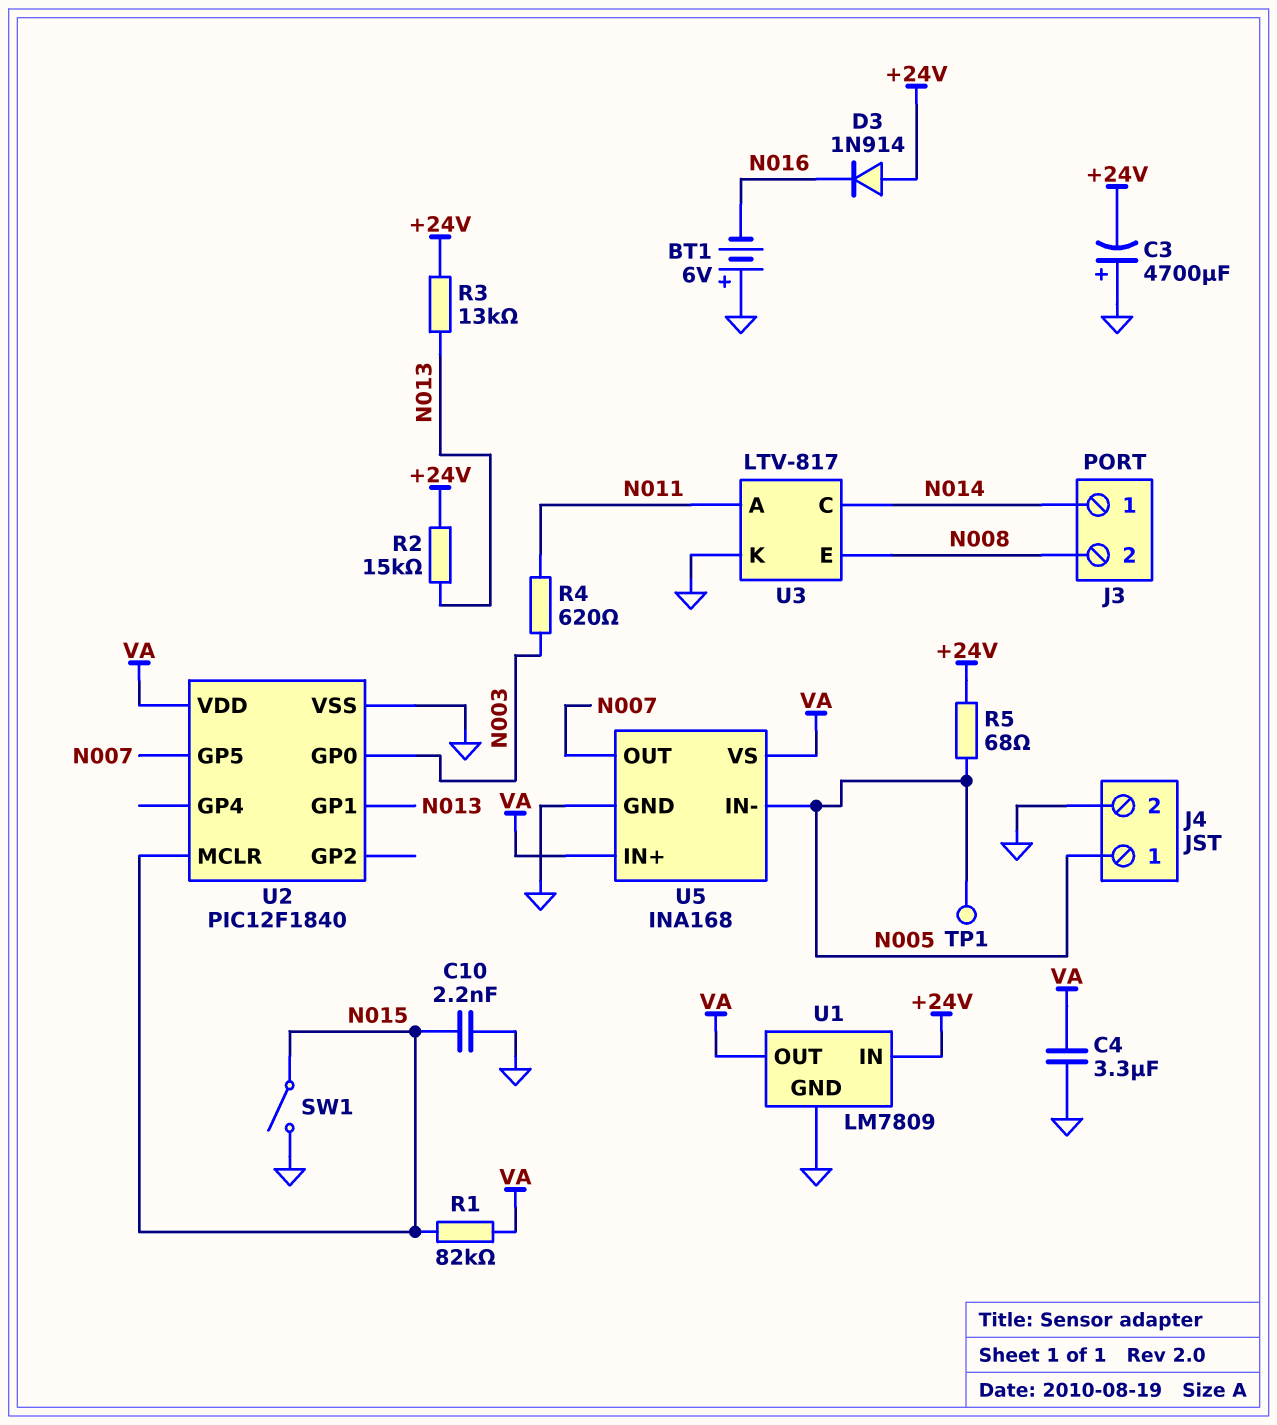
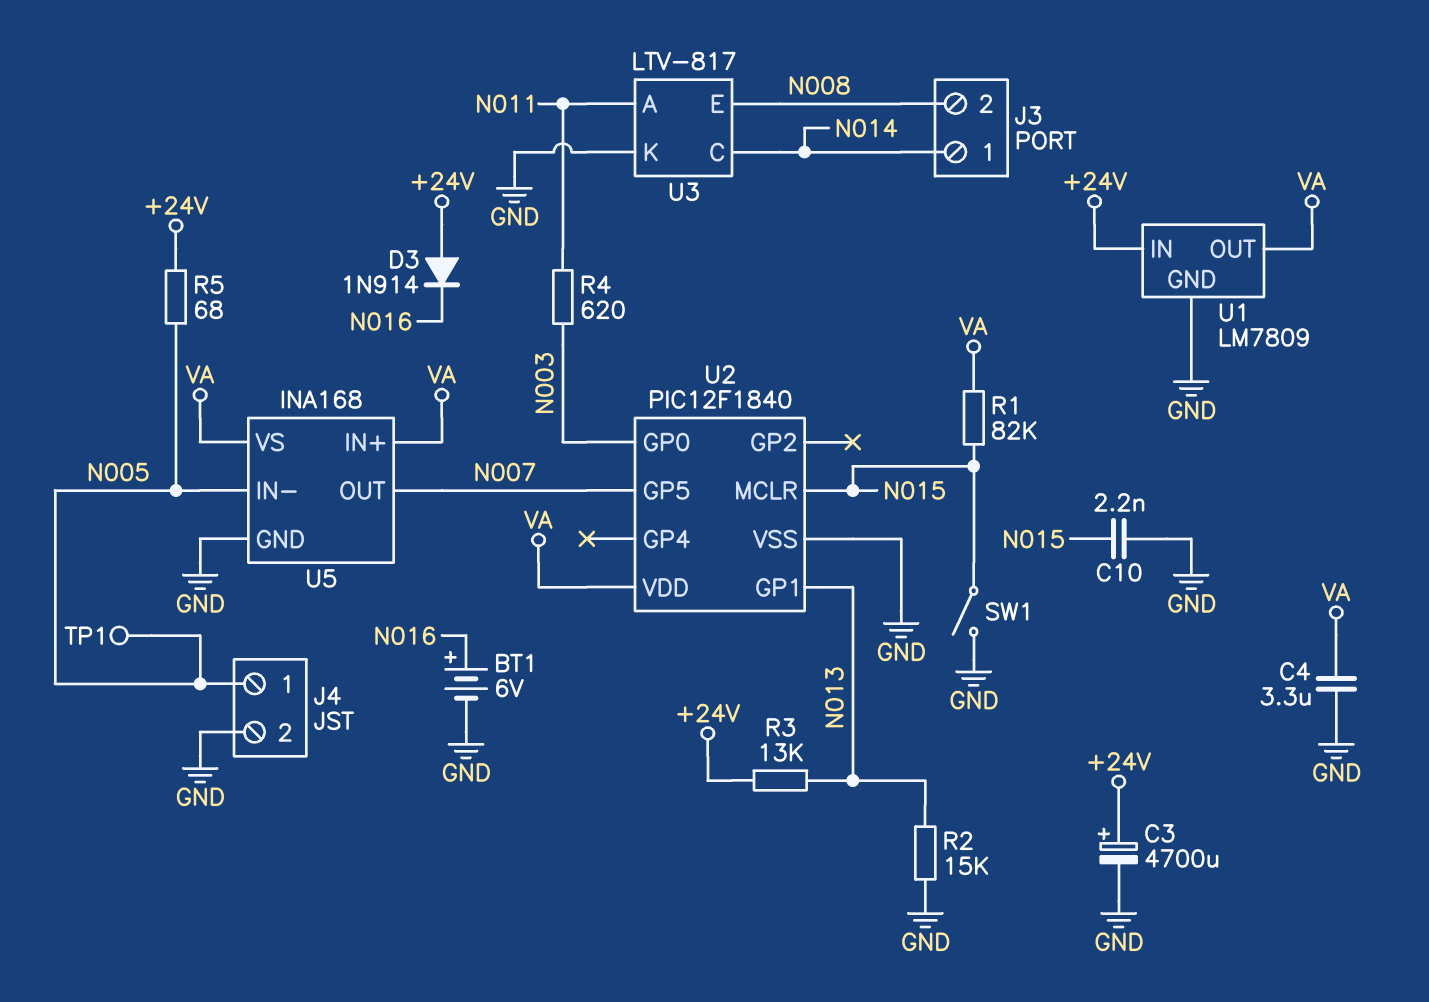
BT1: 6V (plus GND, minus N016) -> 6V (plus N016, minus GND)
C3: 4700uF (plus GND, minus +24V) -> 4700uF (plus +24V, minus GND)
R2: 15k (+24V, N013) -> 15k (GND, N013)

